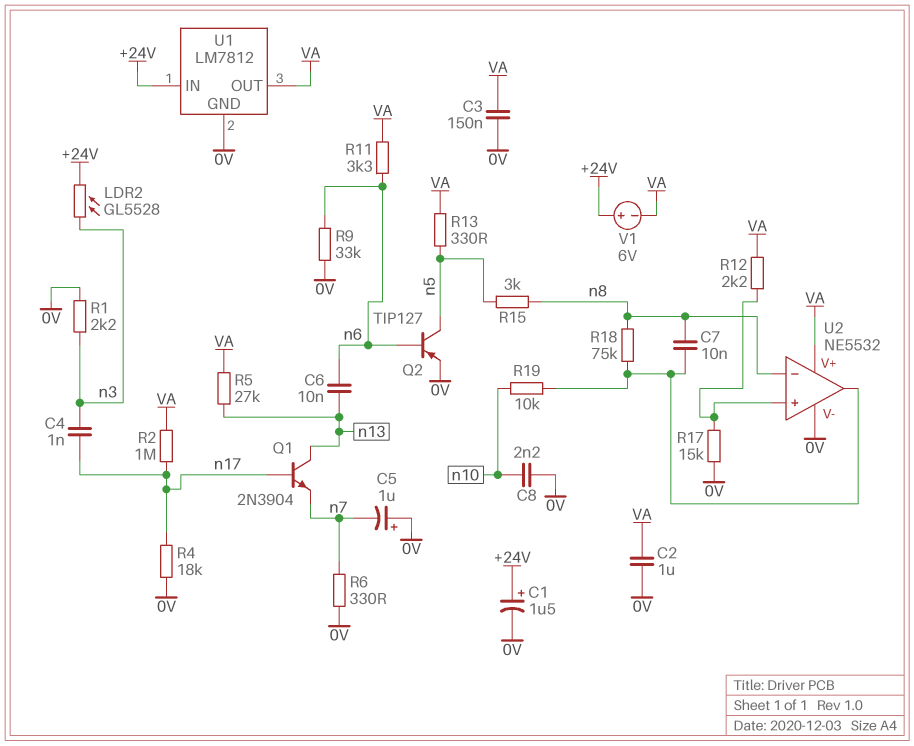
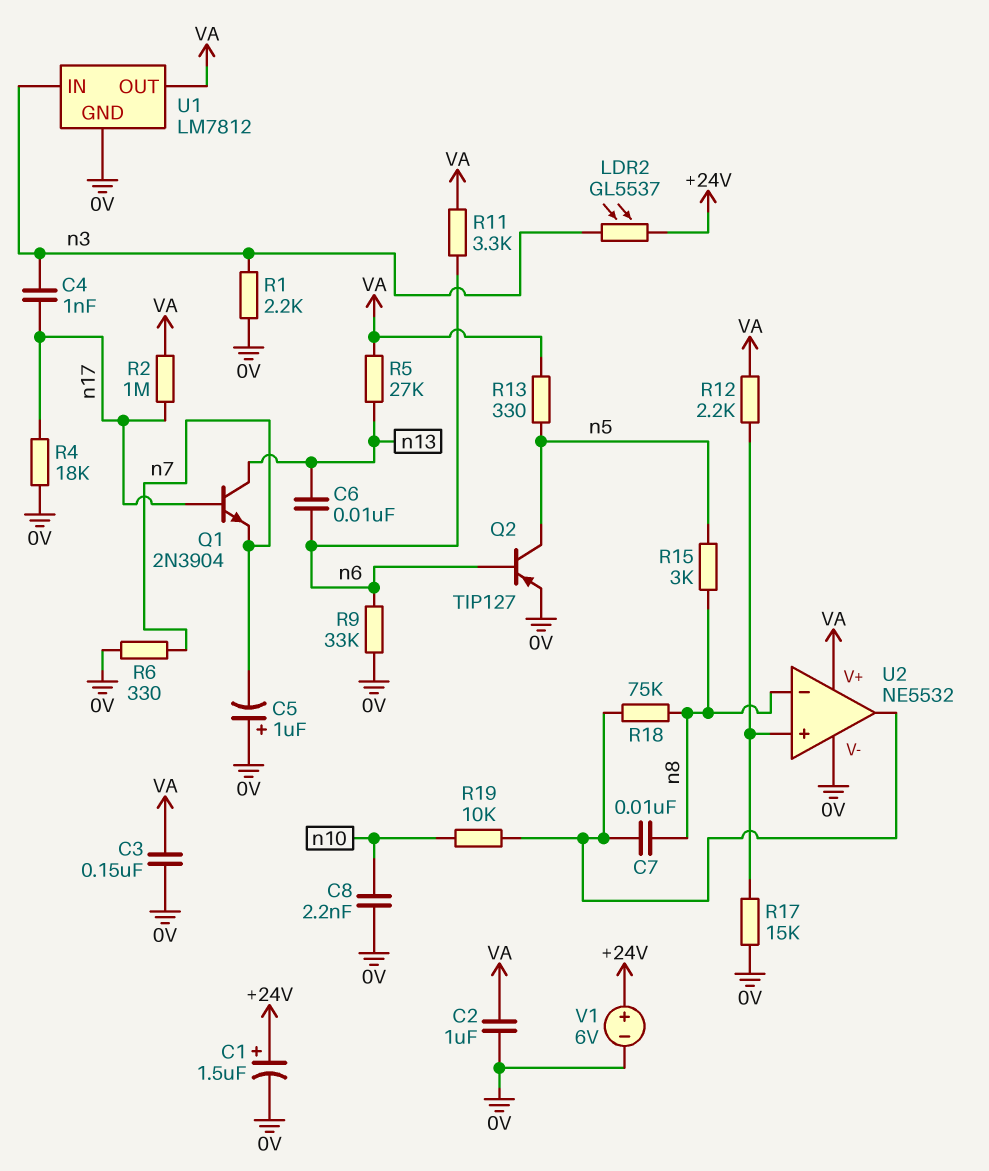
LDR2: GL5528 (+24V, n3) -> GL5537 (+24V, n3)
U1 pin IN: +24V -> n3
V1: 6V (plus +24V, minus VA) -> 6V (plus +24V, minus 0V)

